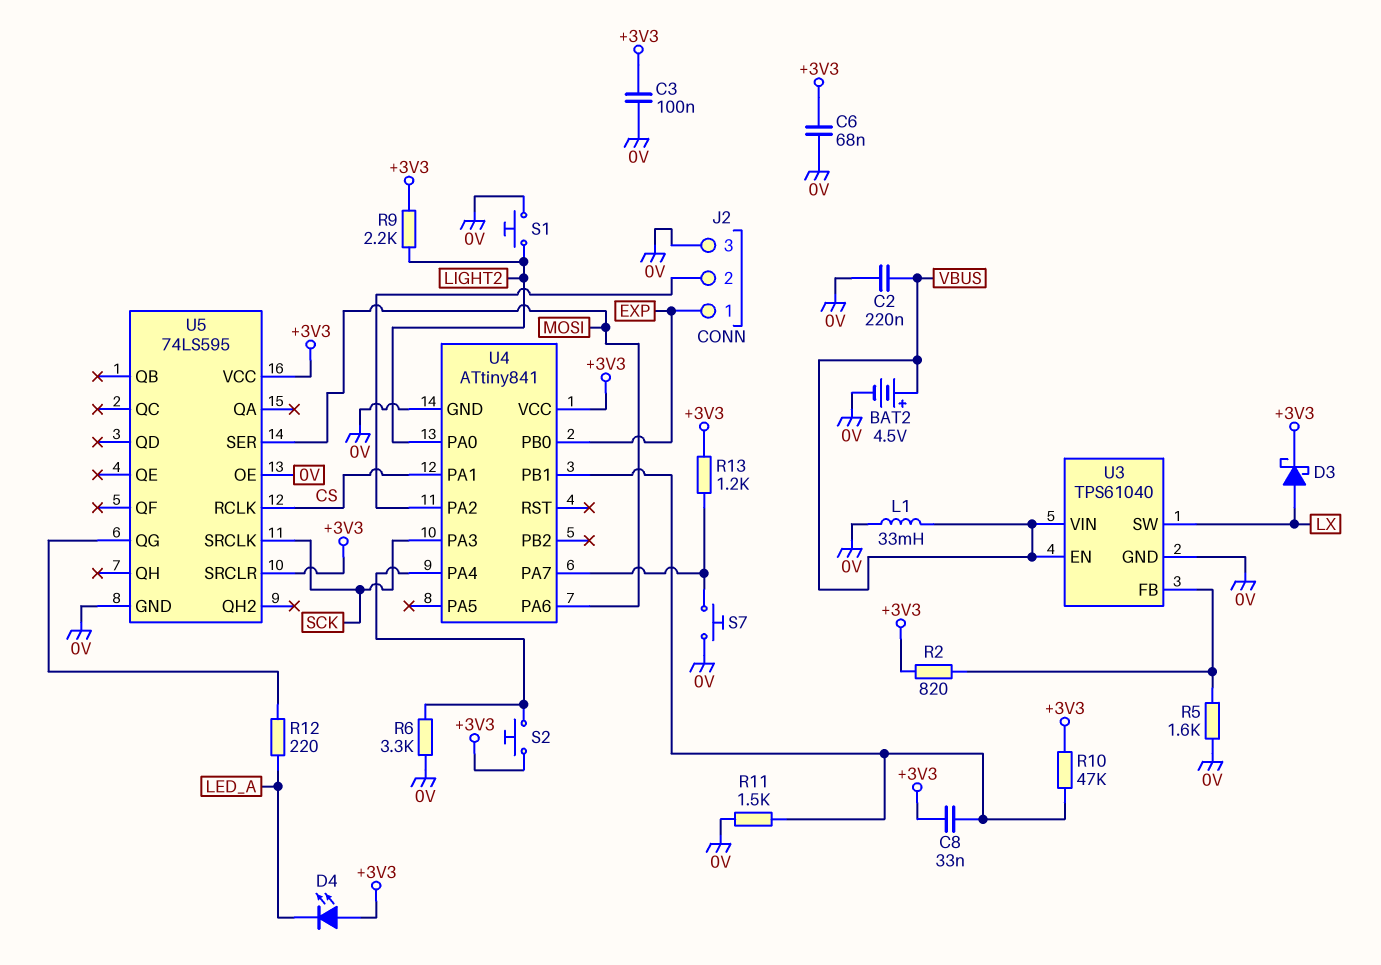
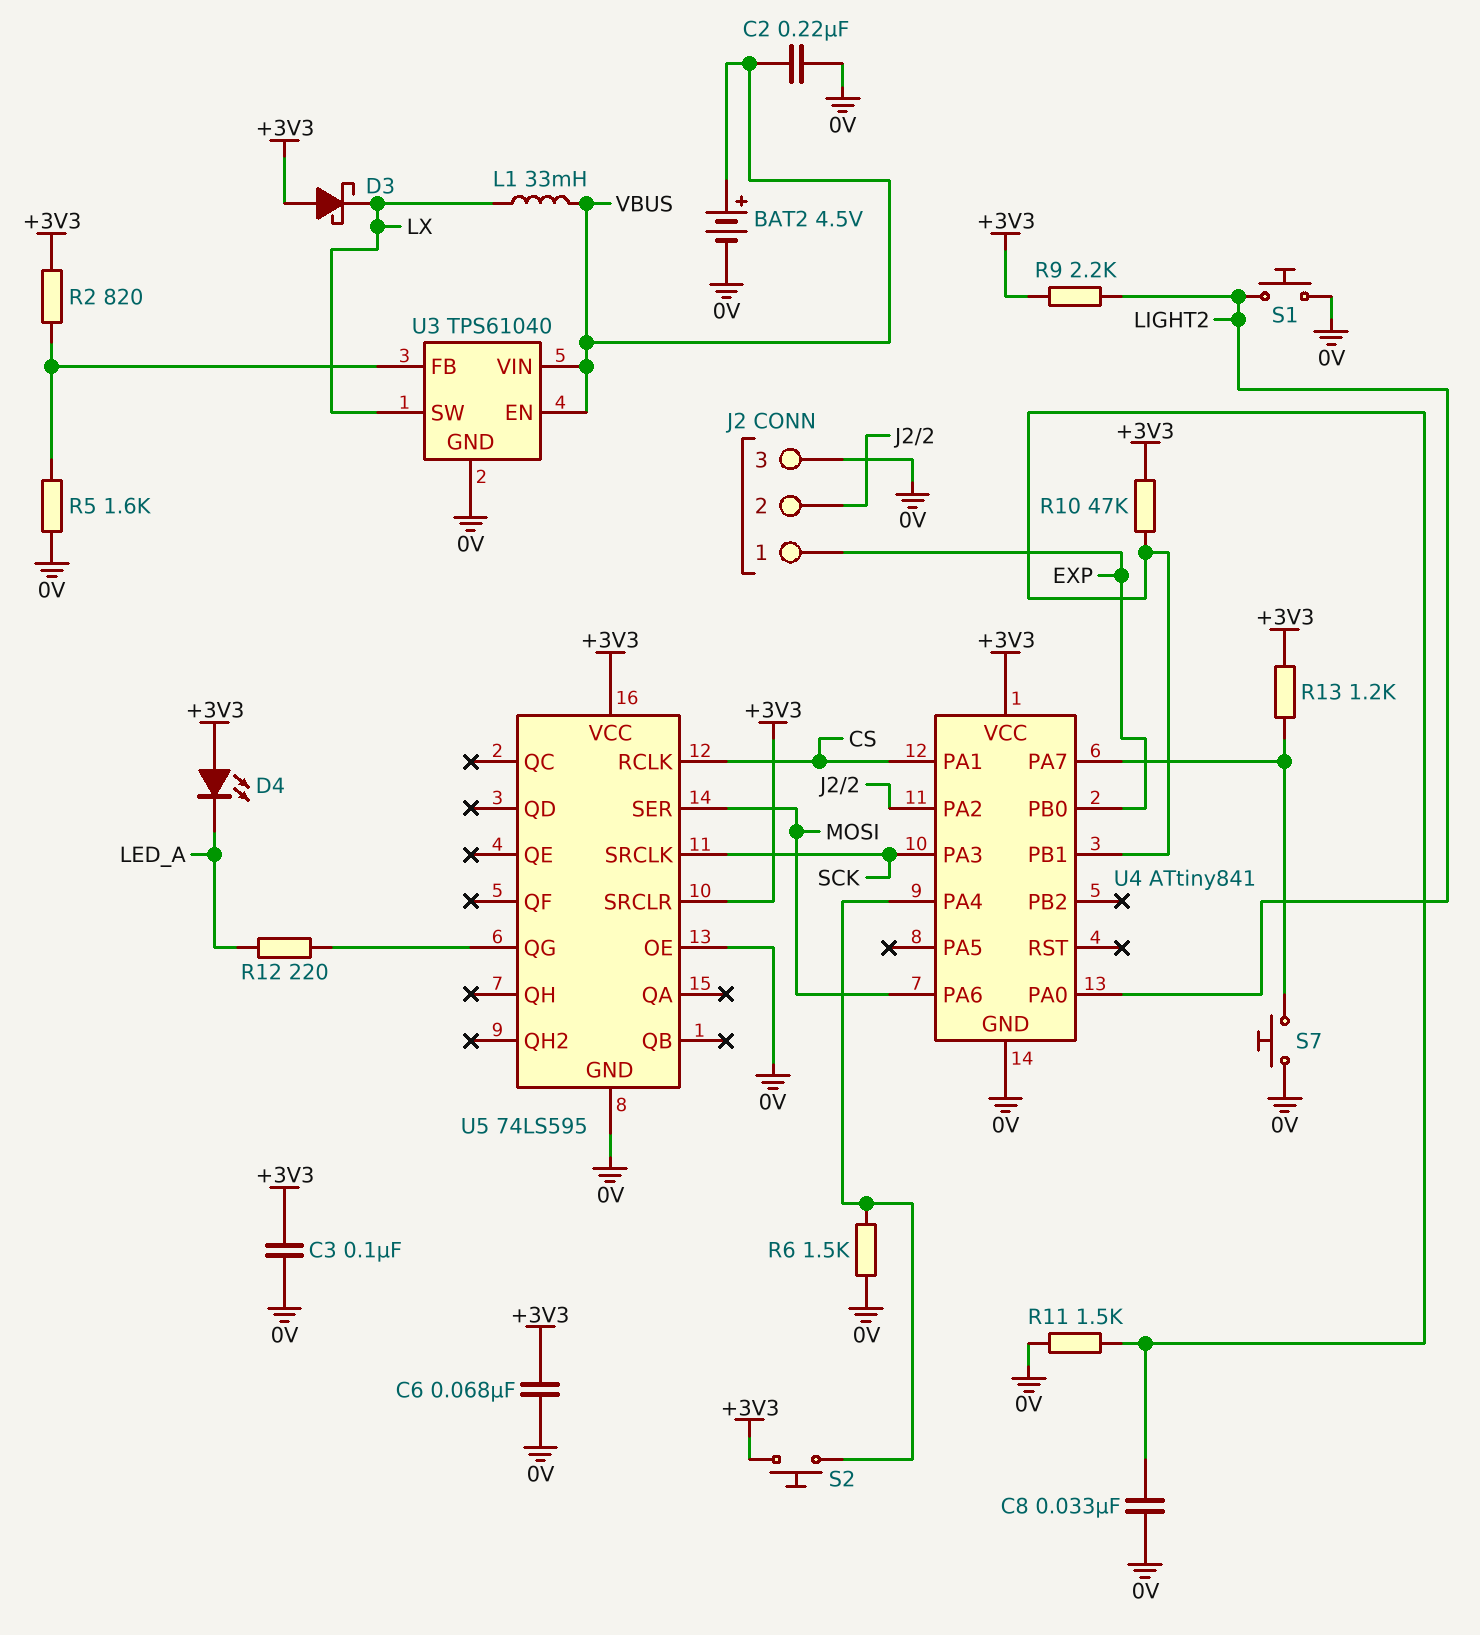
C8: 33nF (+3V3, U4/PB1) -> 33nF (0V, U4/PB1)
D3: schottky (A LX, K +3V3) -> schottky (A +3V3, K LX)
L1: 33mH (0V, VBUS) -> 33mH (LX, VBUS)
R6: 3.3k (0V, U4/PA4) -> 1.5k (0V, U4/PA4)

